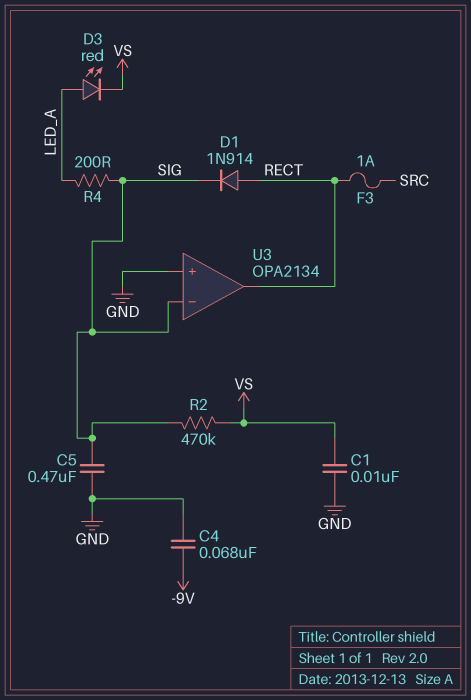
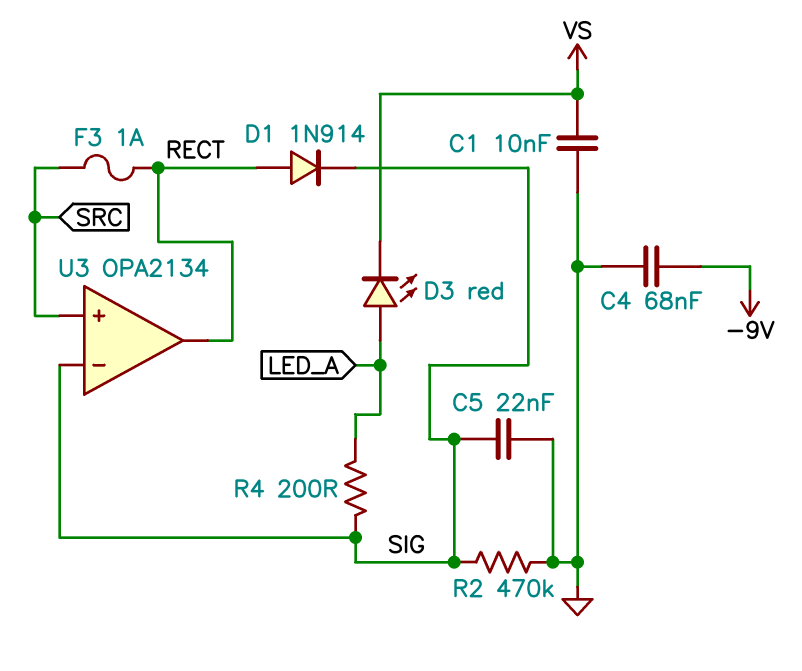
C5: 470nF (GND, SIG) -> 22nF (GND, SIG)
R2: 470k (SIG, VS) -> 470k (GND, SIG)
U3 pin in+: GND -> SRC

